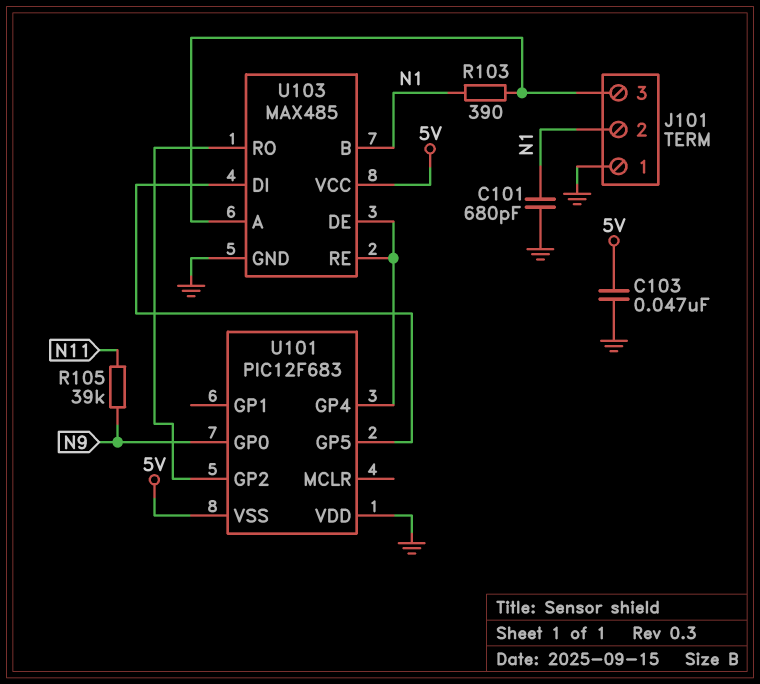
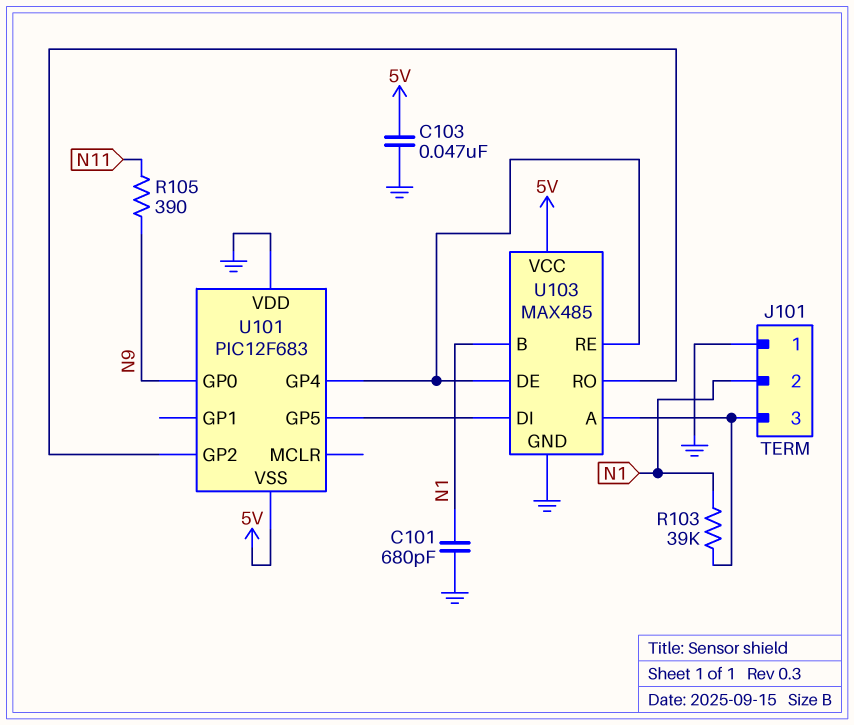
R103: 390 (J101/3, N1) -> 39k (J101/3, N1)
R105: 39k (N9, N11) -> 390 (N9, N11)

